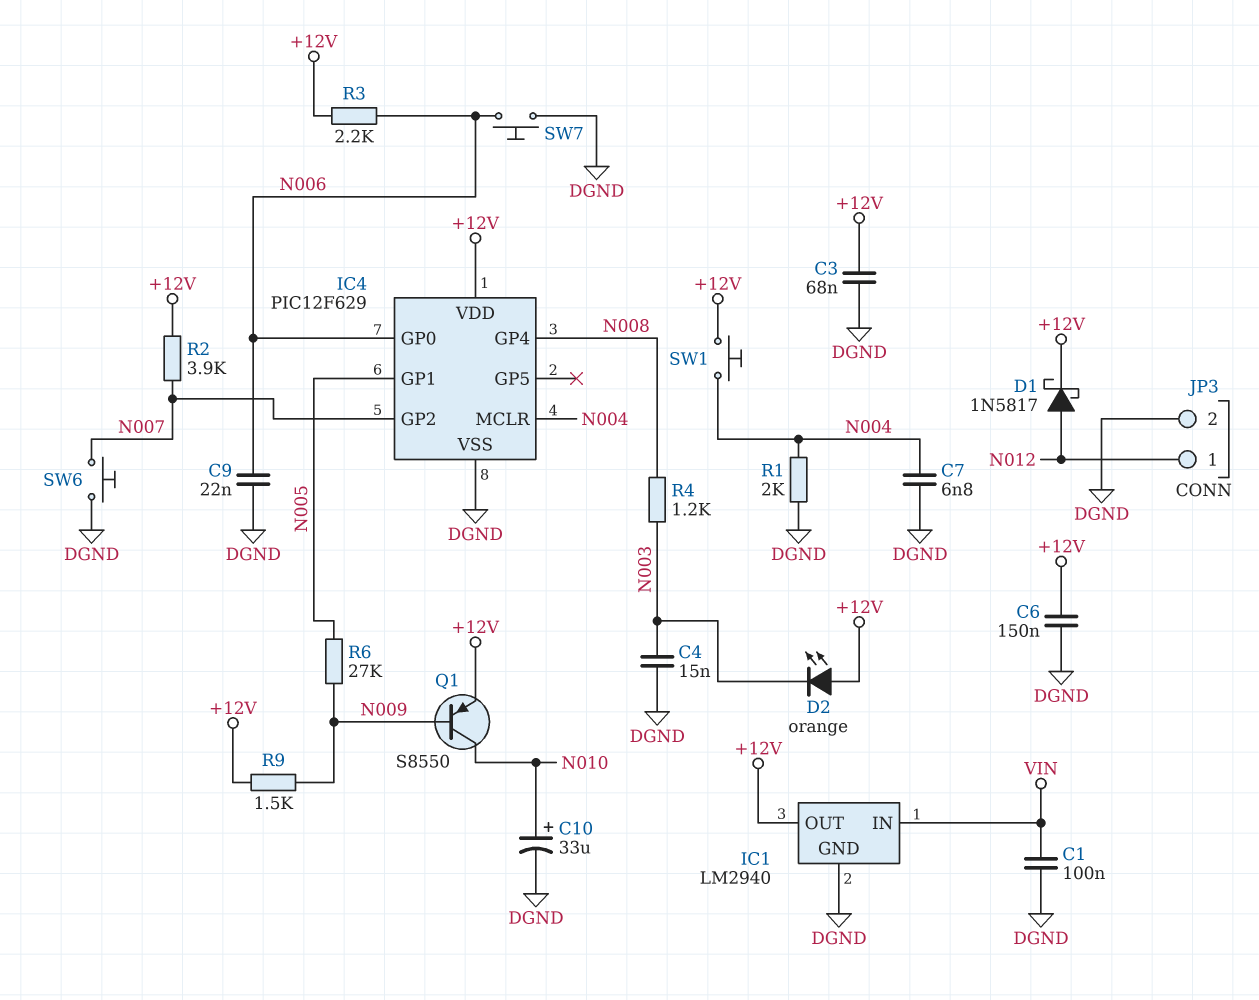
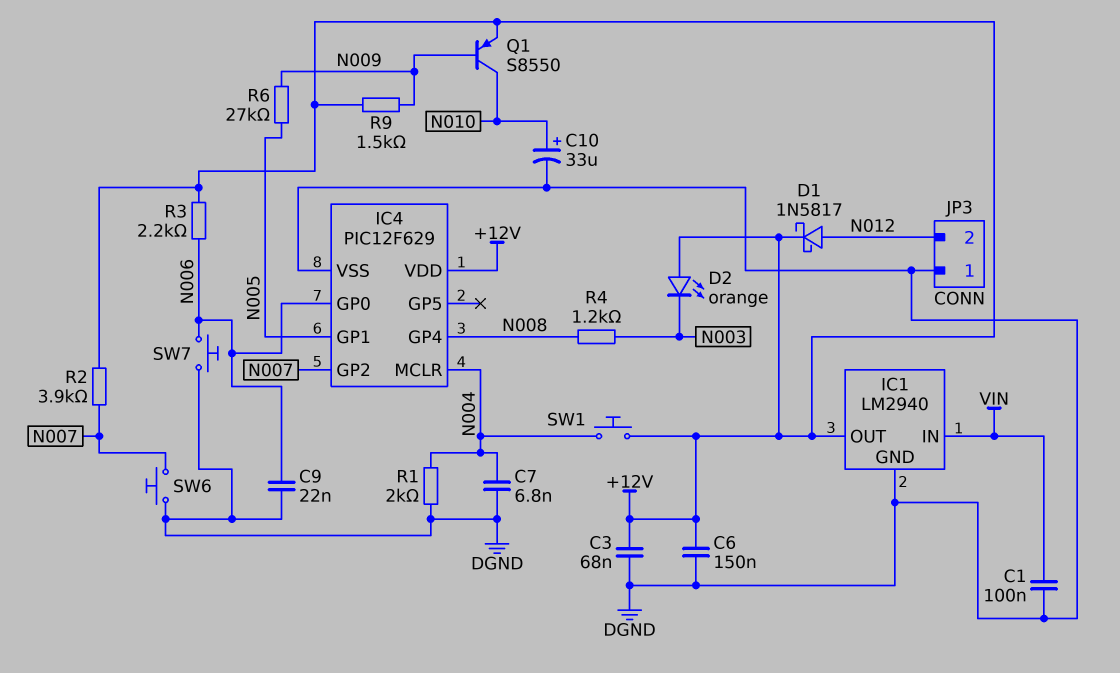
C4: 15nF (DGND, N003) -> none
JP3 pin 1: N012 -> DGND
JP3 pin 2: DGND -> N012

